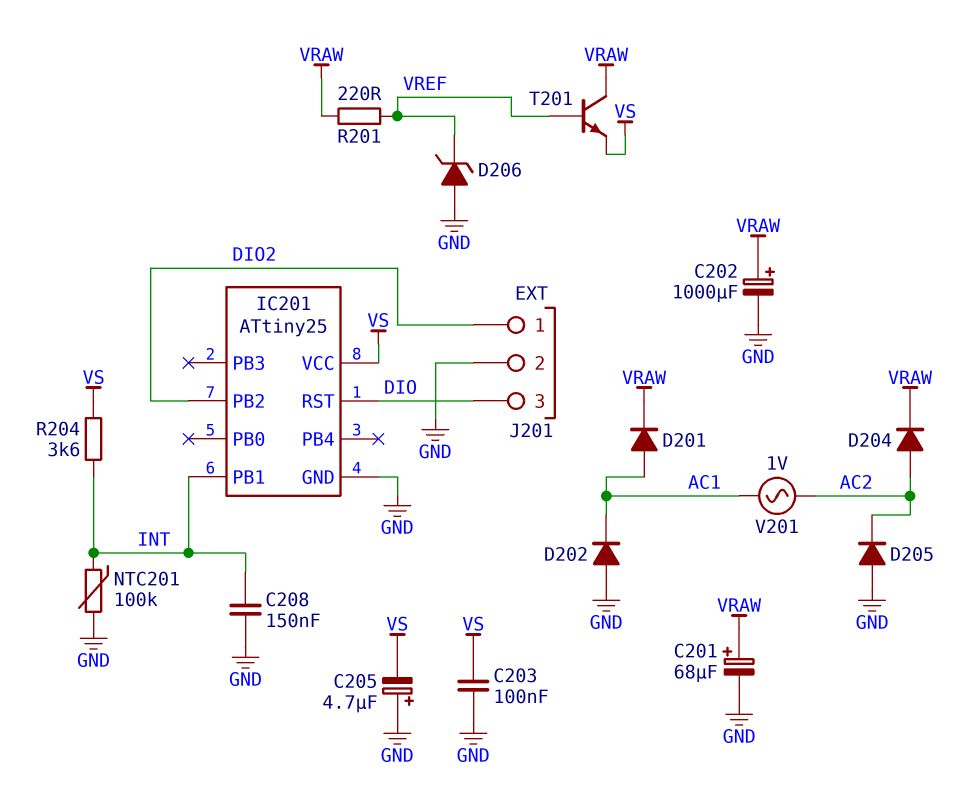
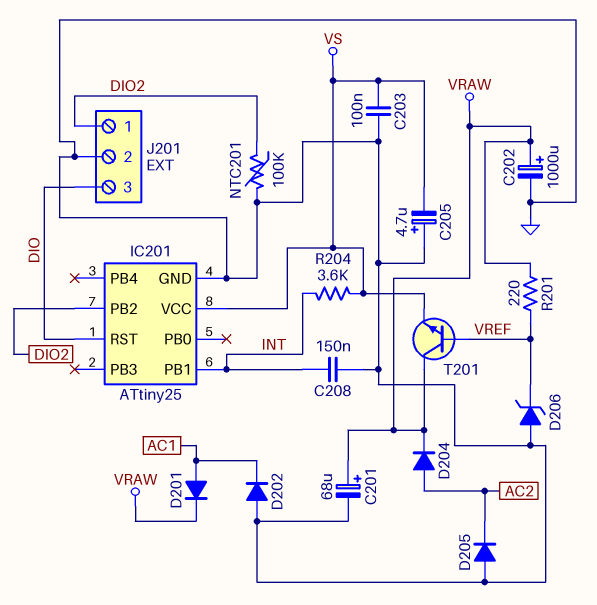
NTC201: 100k (GND, INT) -> 100k (DIO2, GND)
V201: AC 1V (AC1, AC2) -> none

